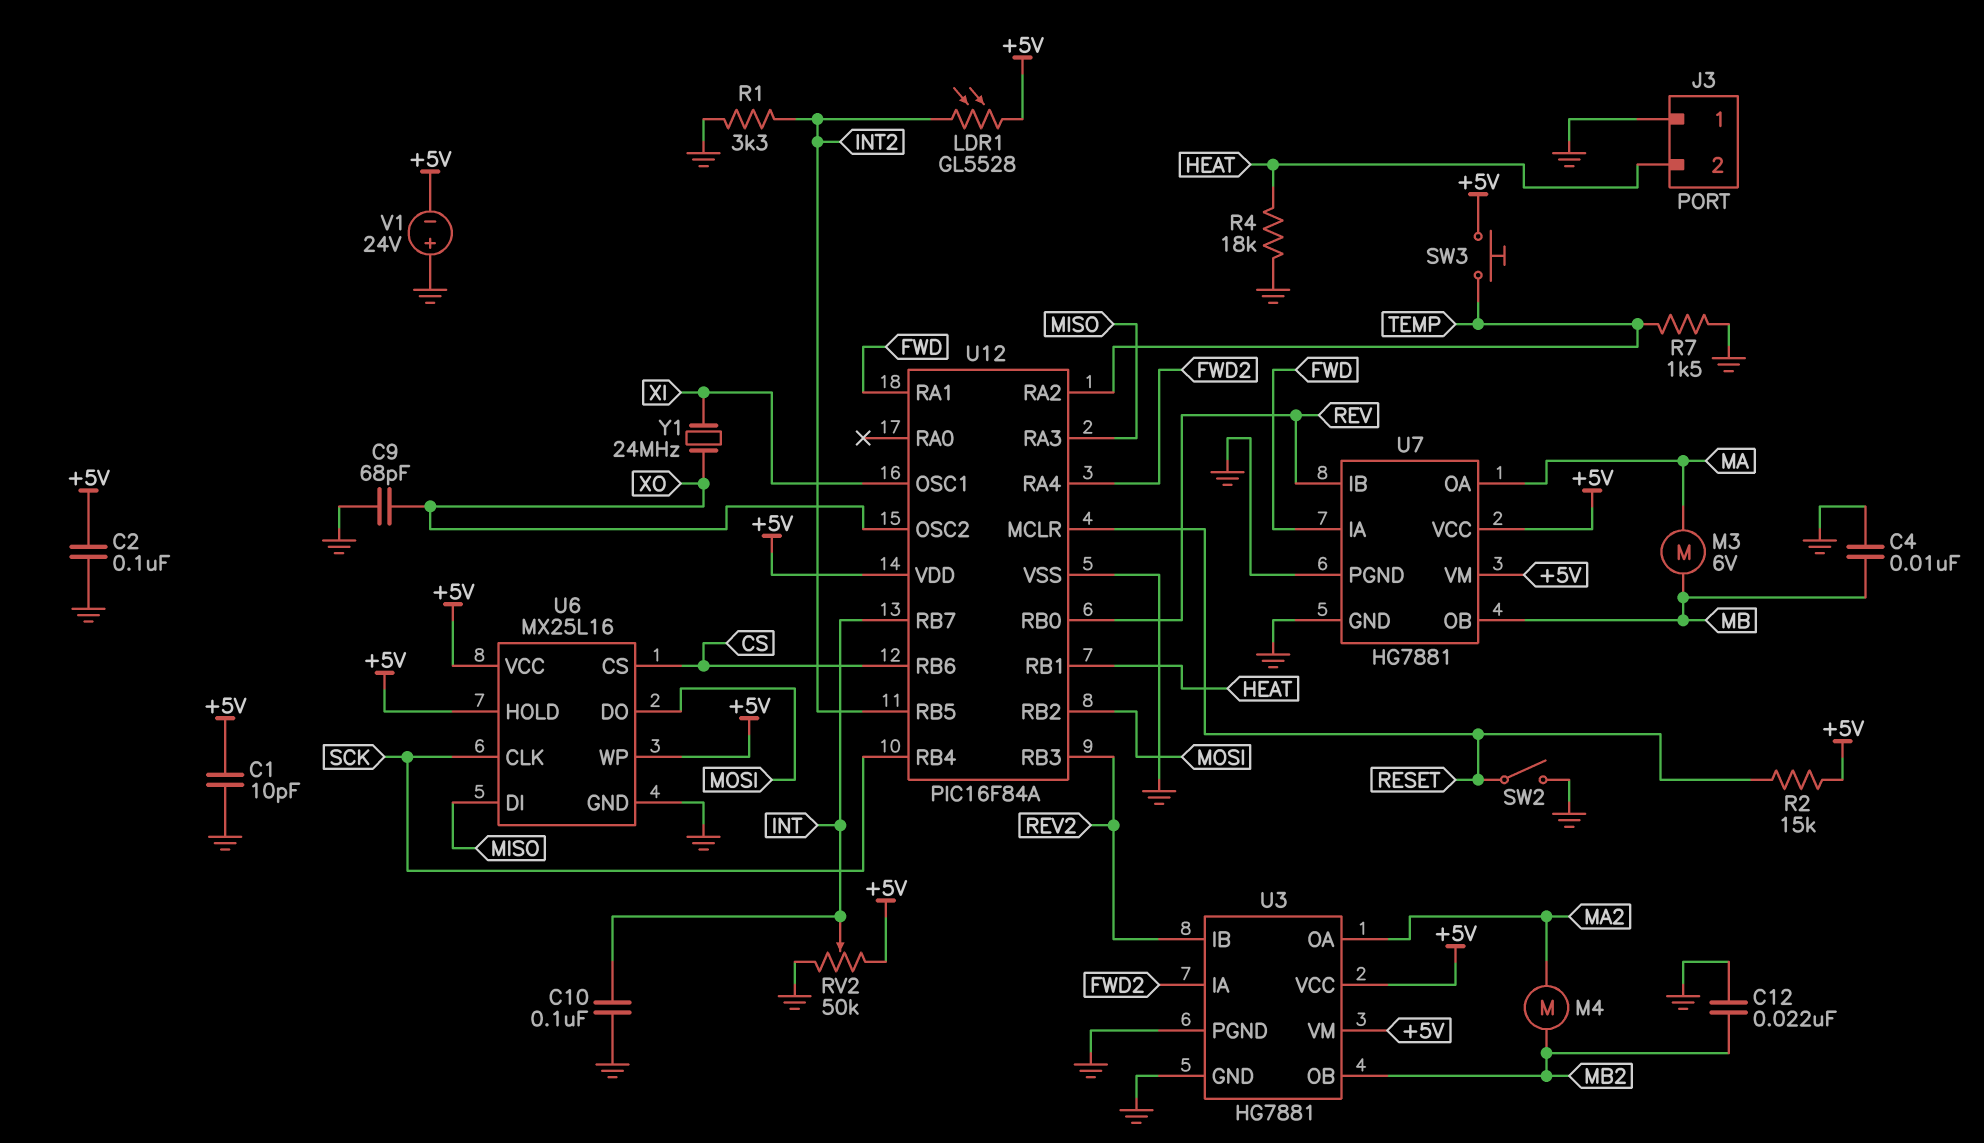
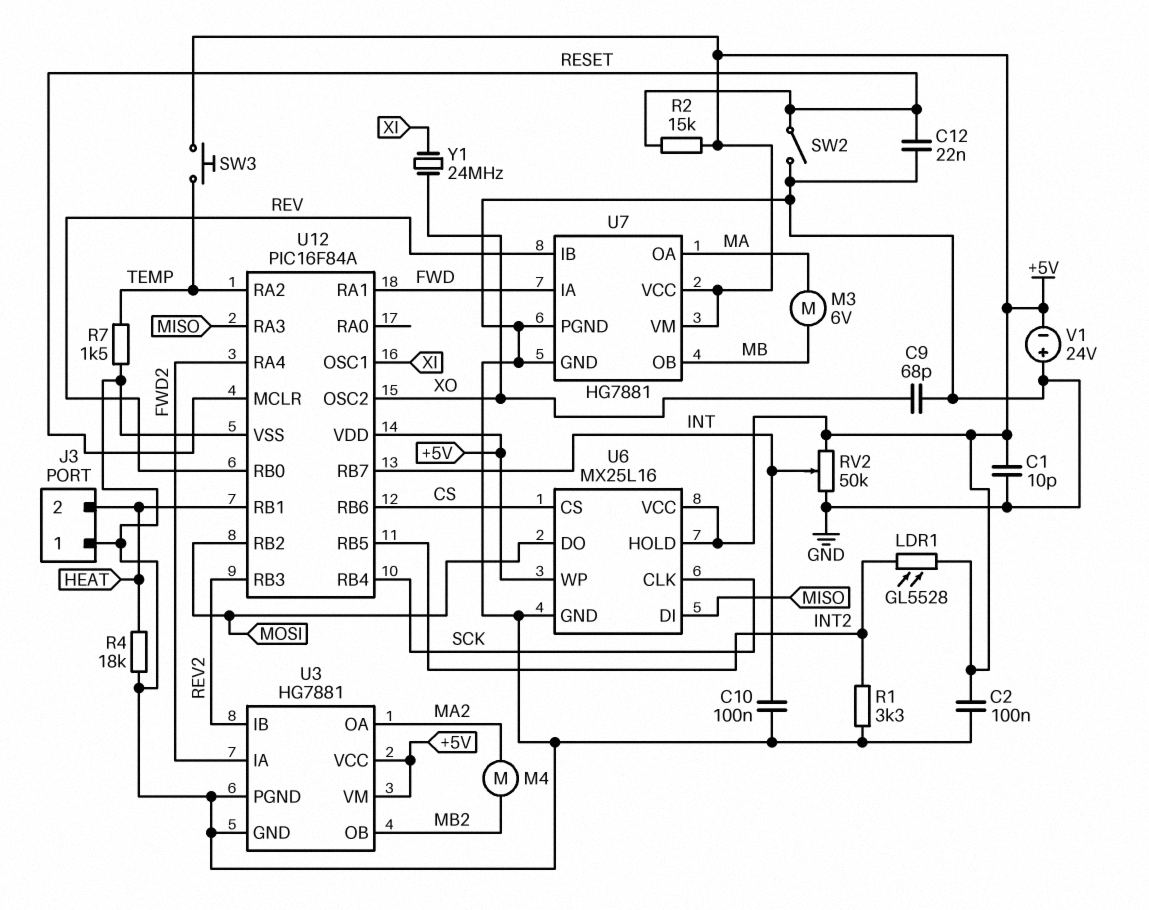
C4: 10nF (GND, MB) -> none
C12: 22nF (GND, MB2) -> 22nF (GND, RESET)

